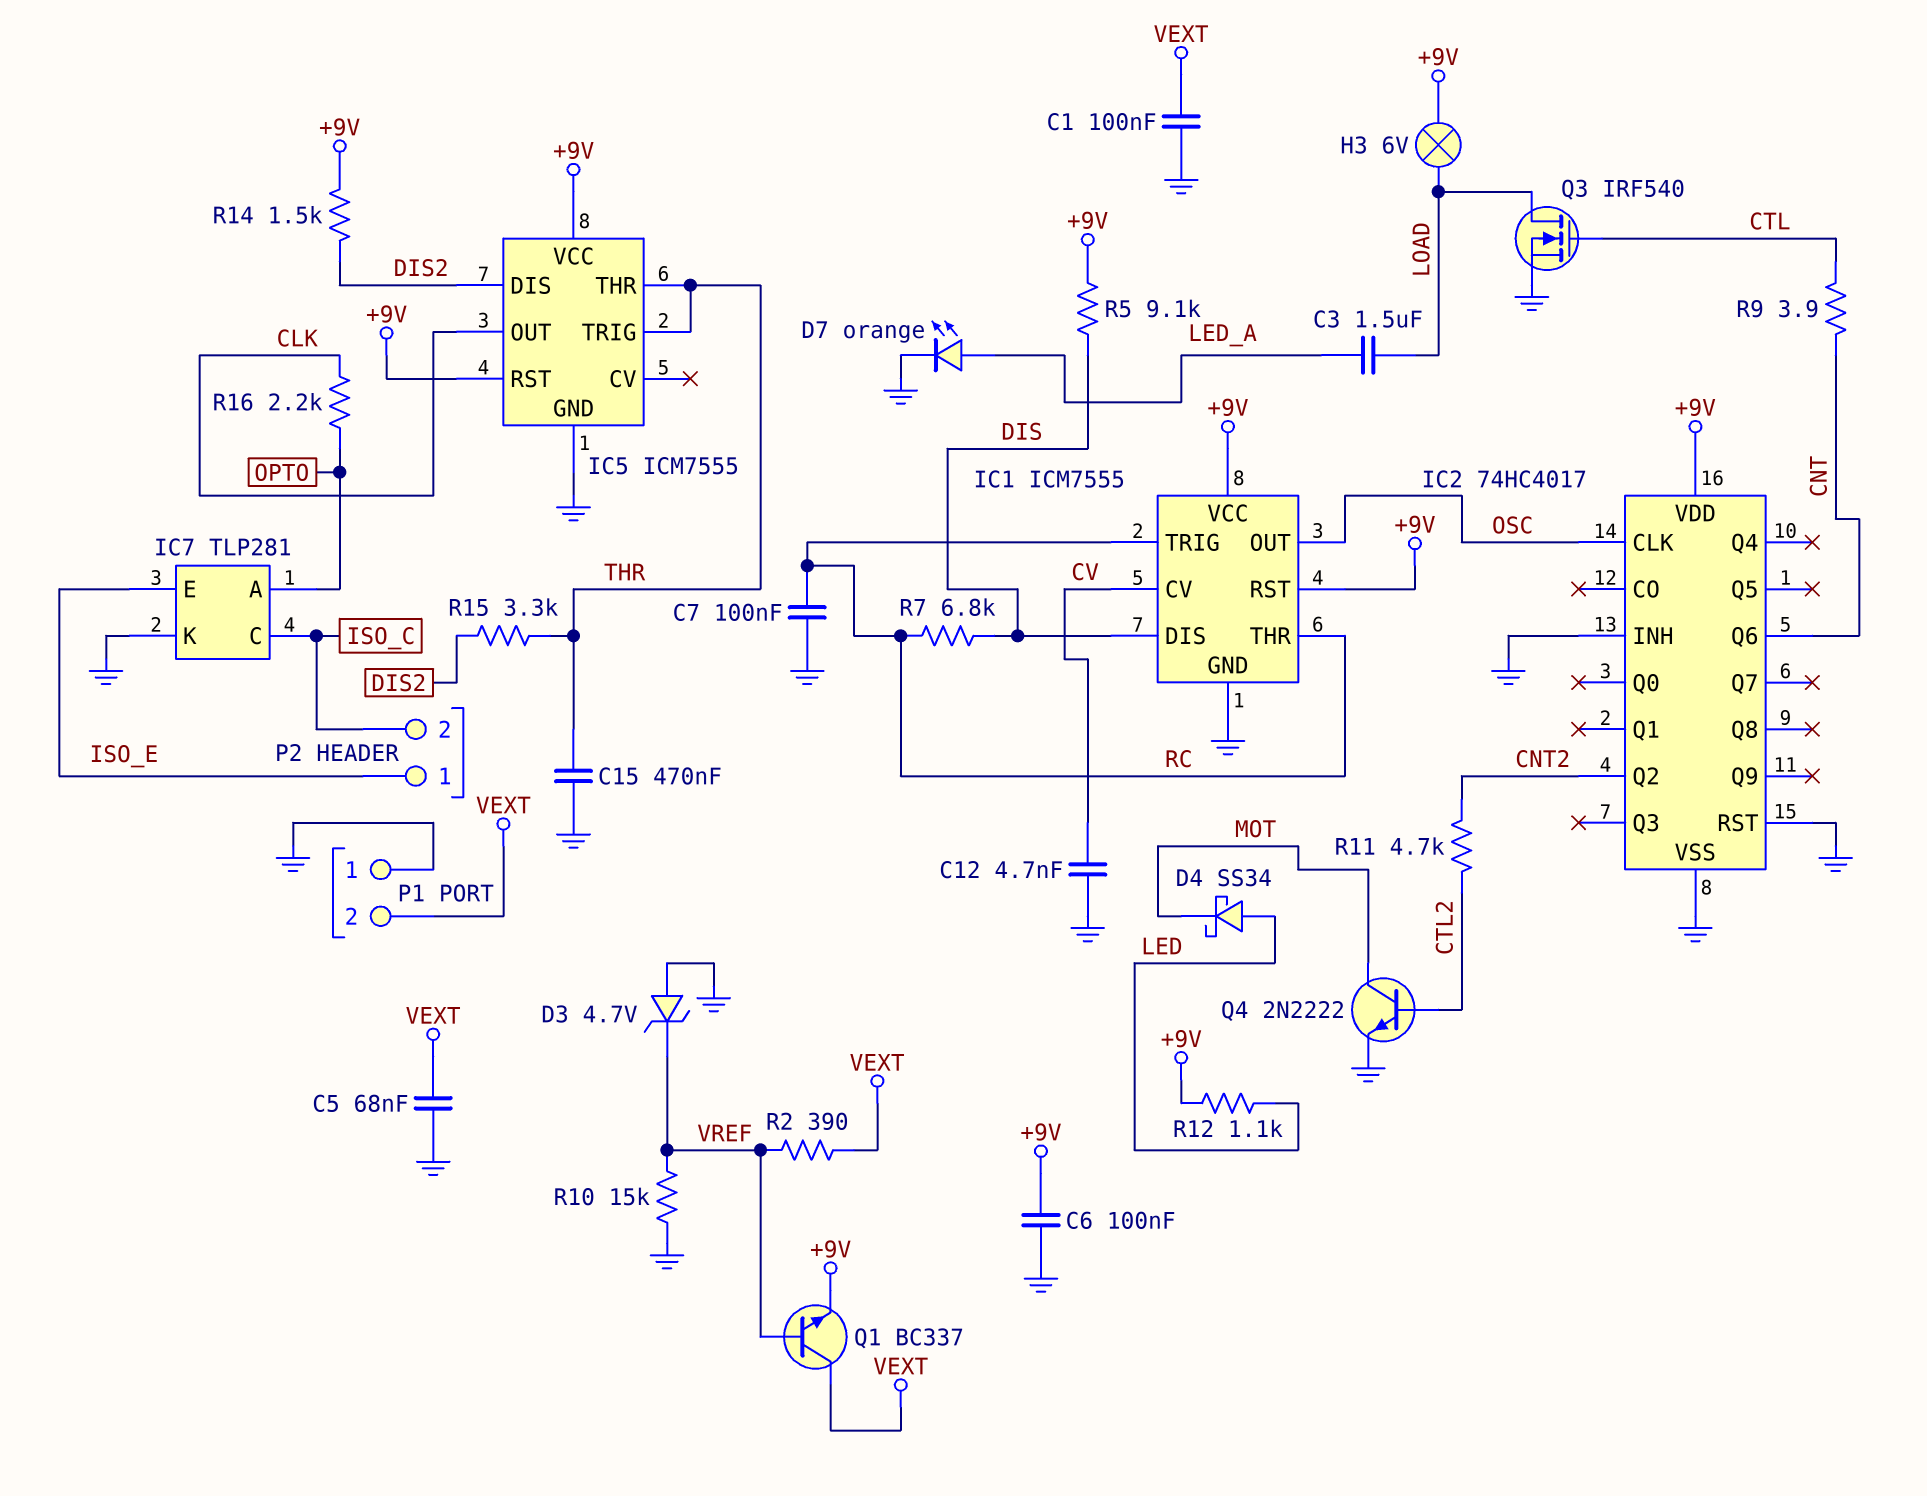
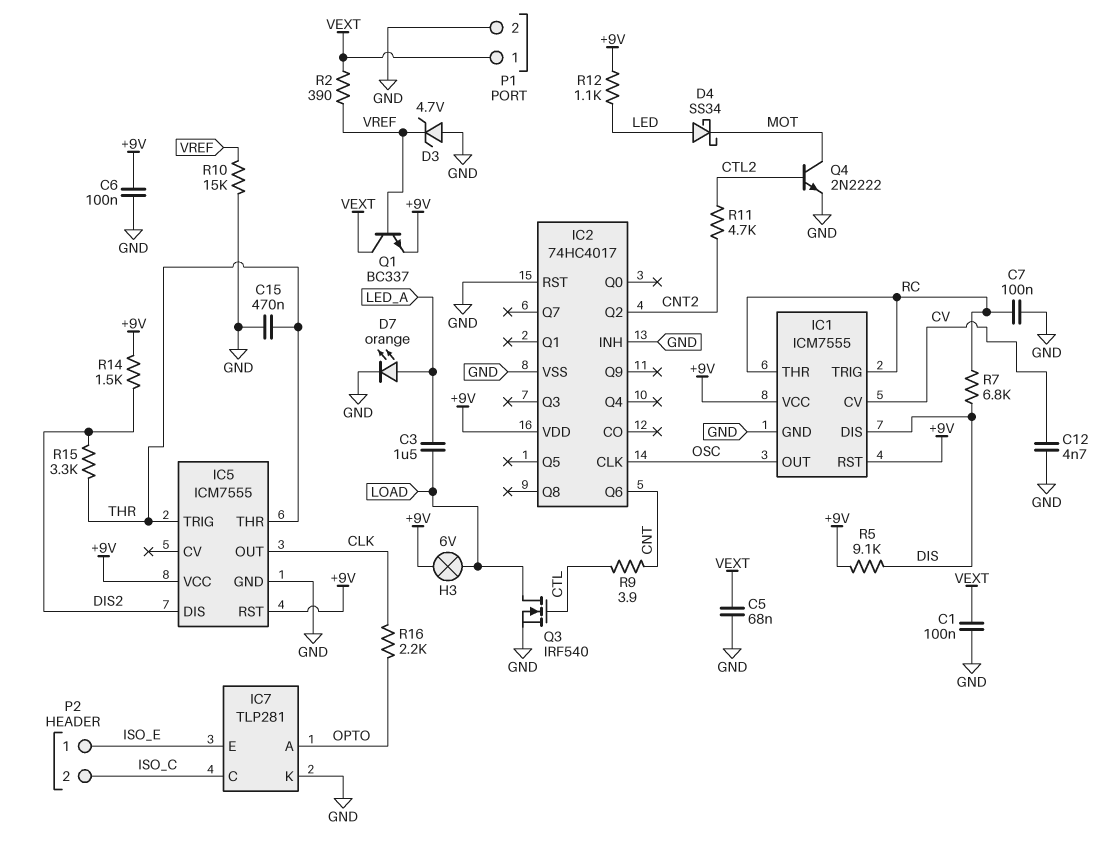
P1 pin 1: GND -> VEXT
P1 pin 2: VEXT -> GND

